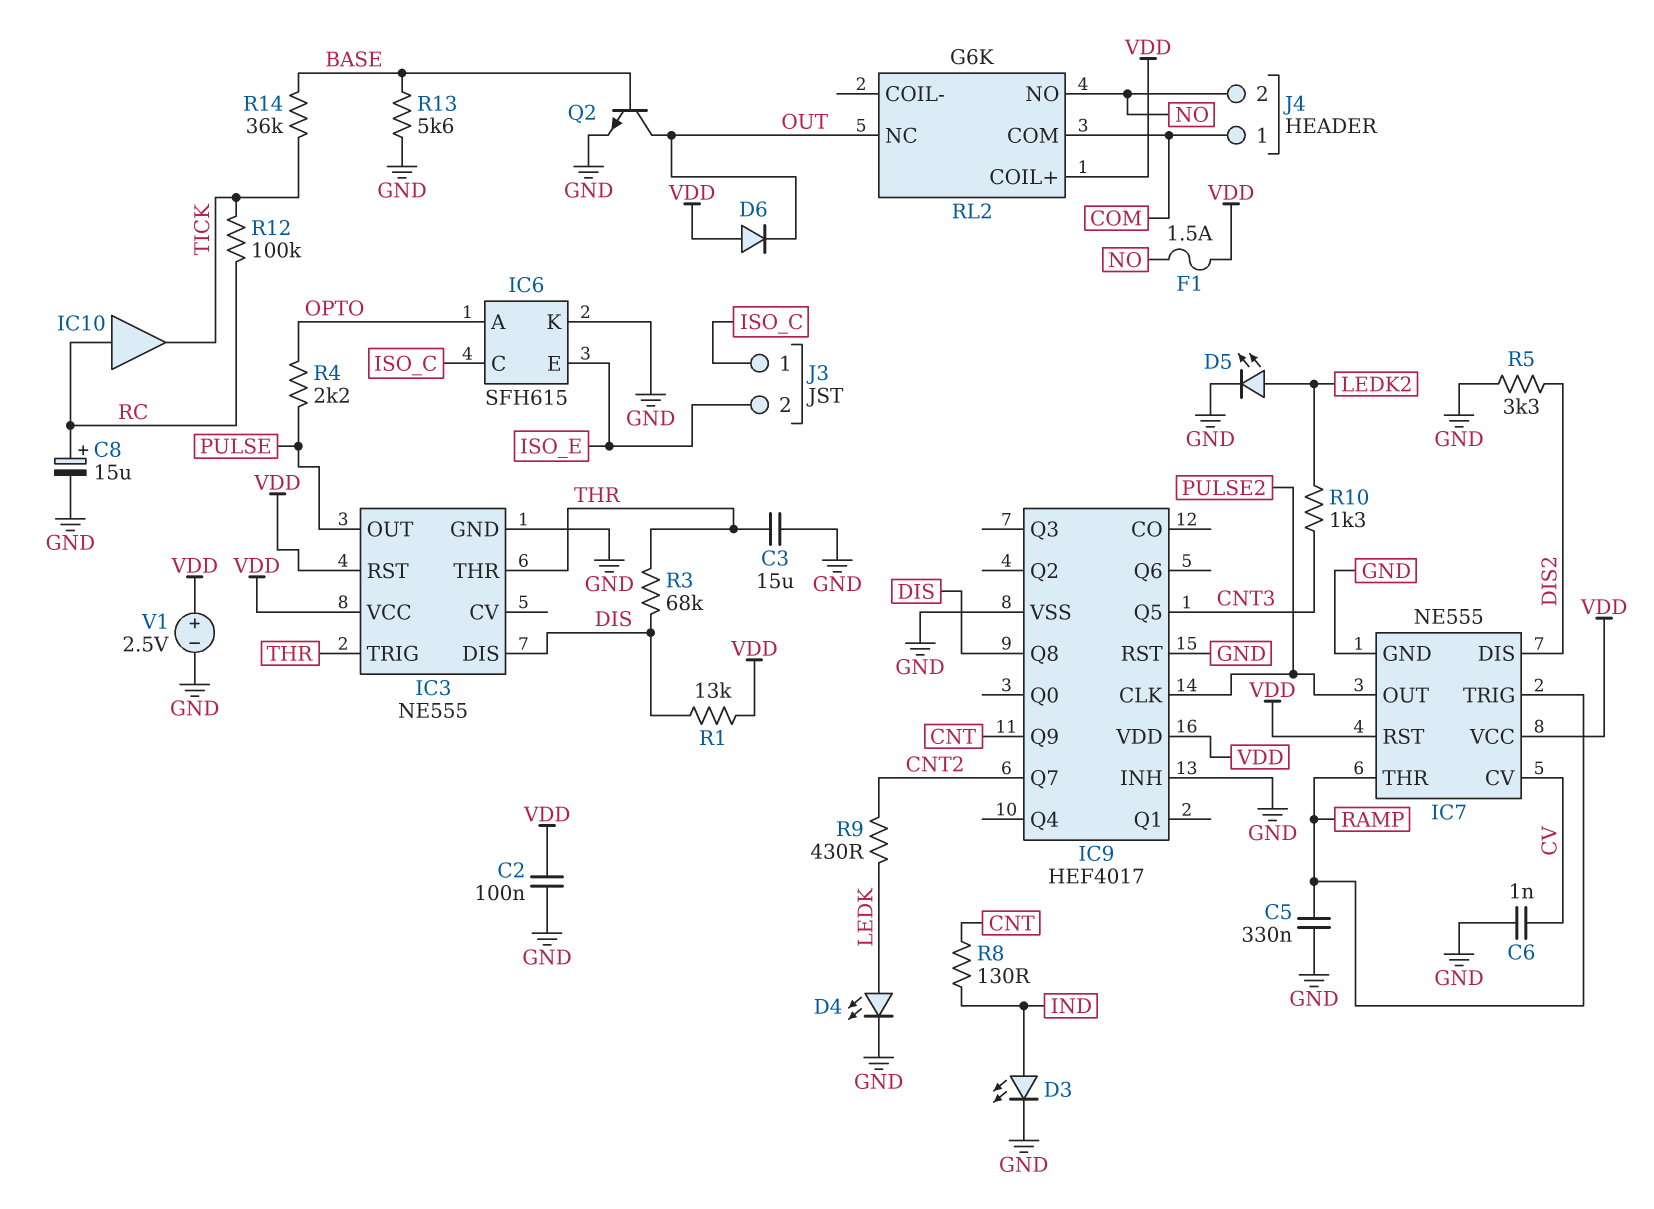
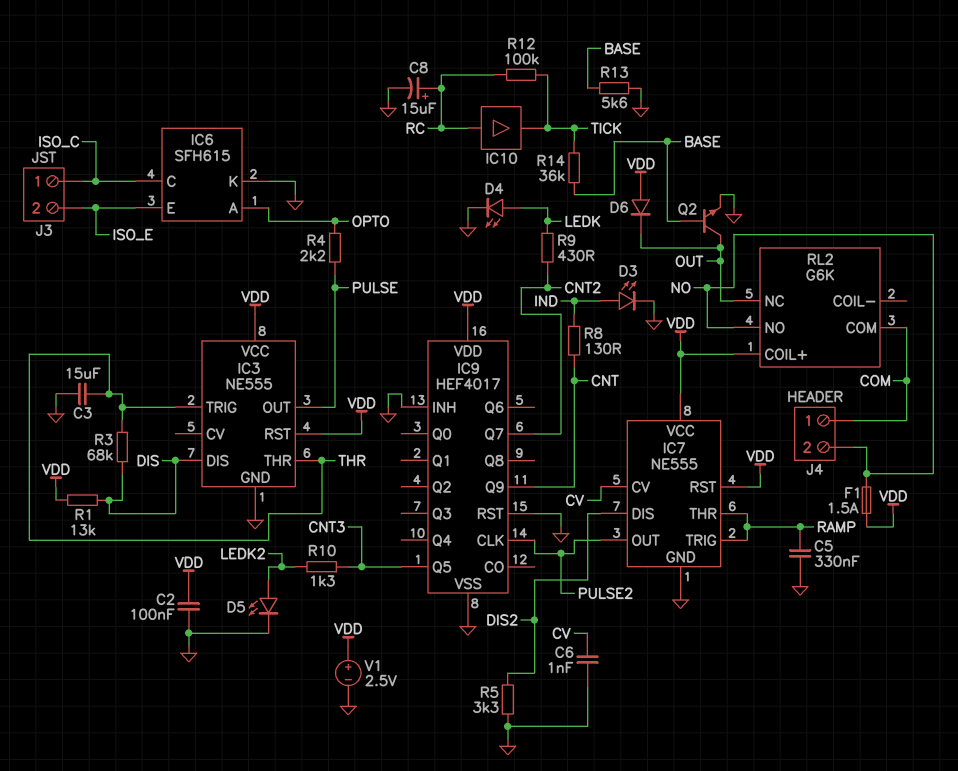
IC9 pin Q8: DIS -> none

